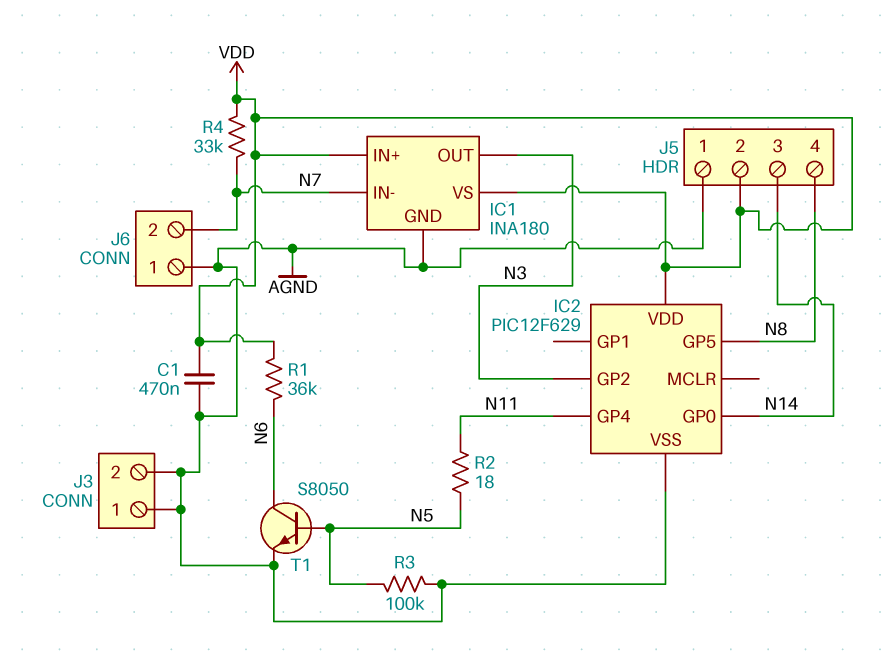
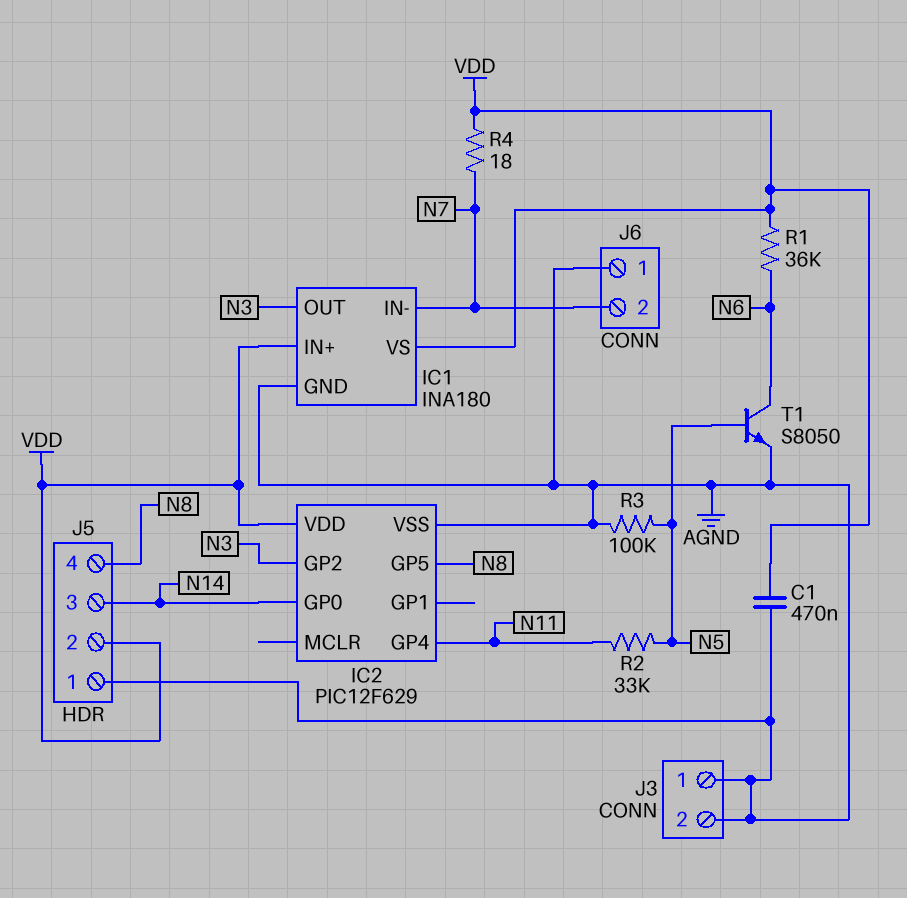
R2: 18 (N5, N11) -> 33k (N5, N11)
R4: 33k (N7, VDD) -> 18 (N7, VDD)

